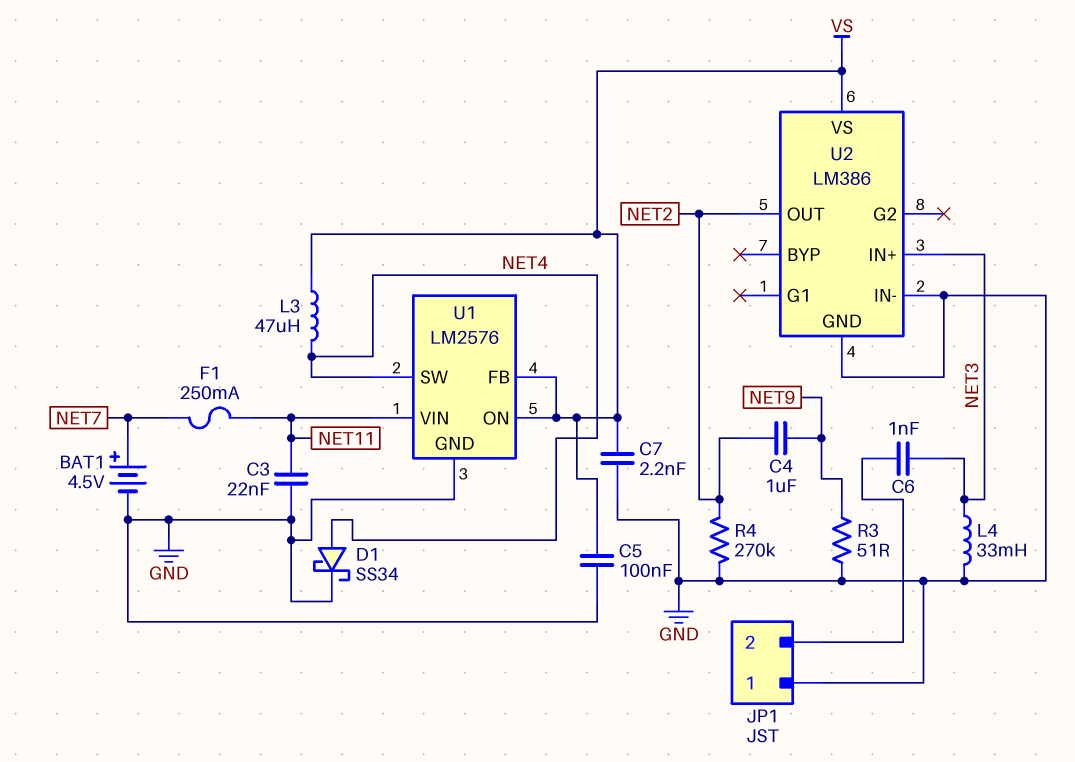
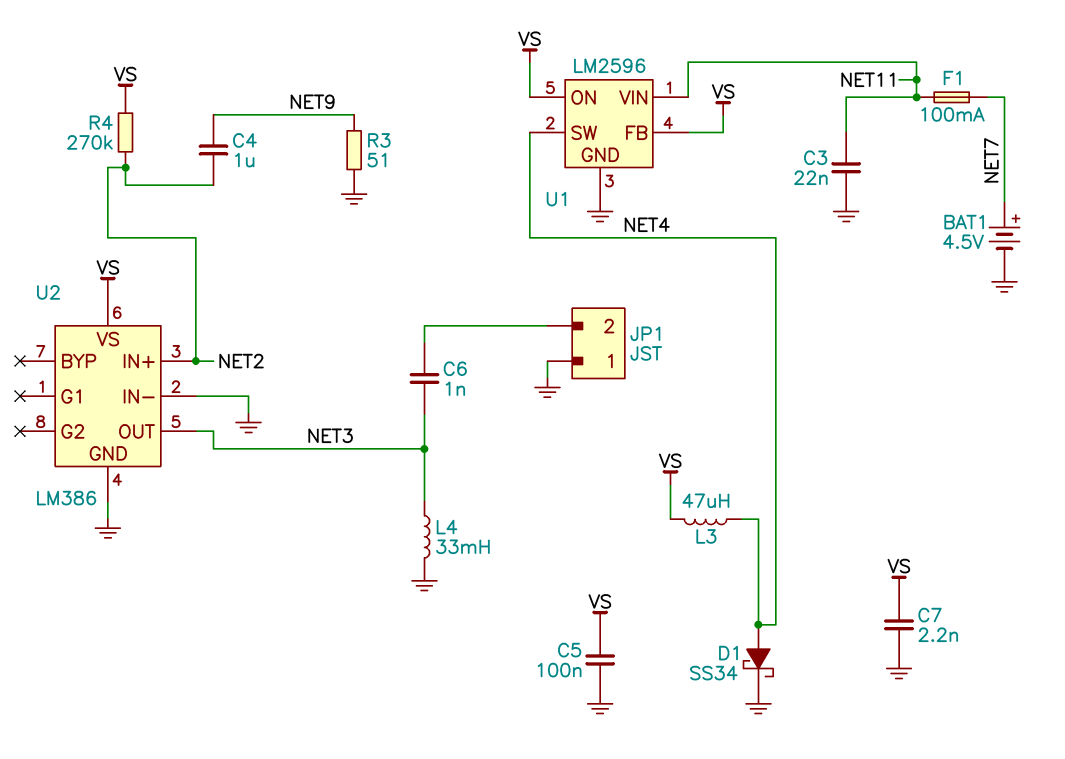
F1: 250mA (NET7, NET11) -> 100mA (NET7, NET11)
R4: 270k (GND, NET2) -> 270k (NET2, VS)
U1: LM2576 -> LM2596
U2 pin IN+: NET3 -> NET2
U2 pin OUT: NET2 -> NET3

